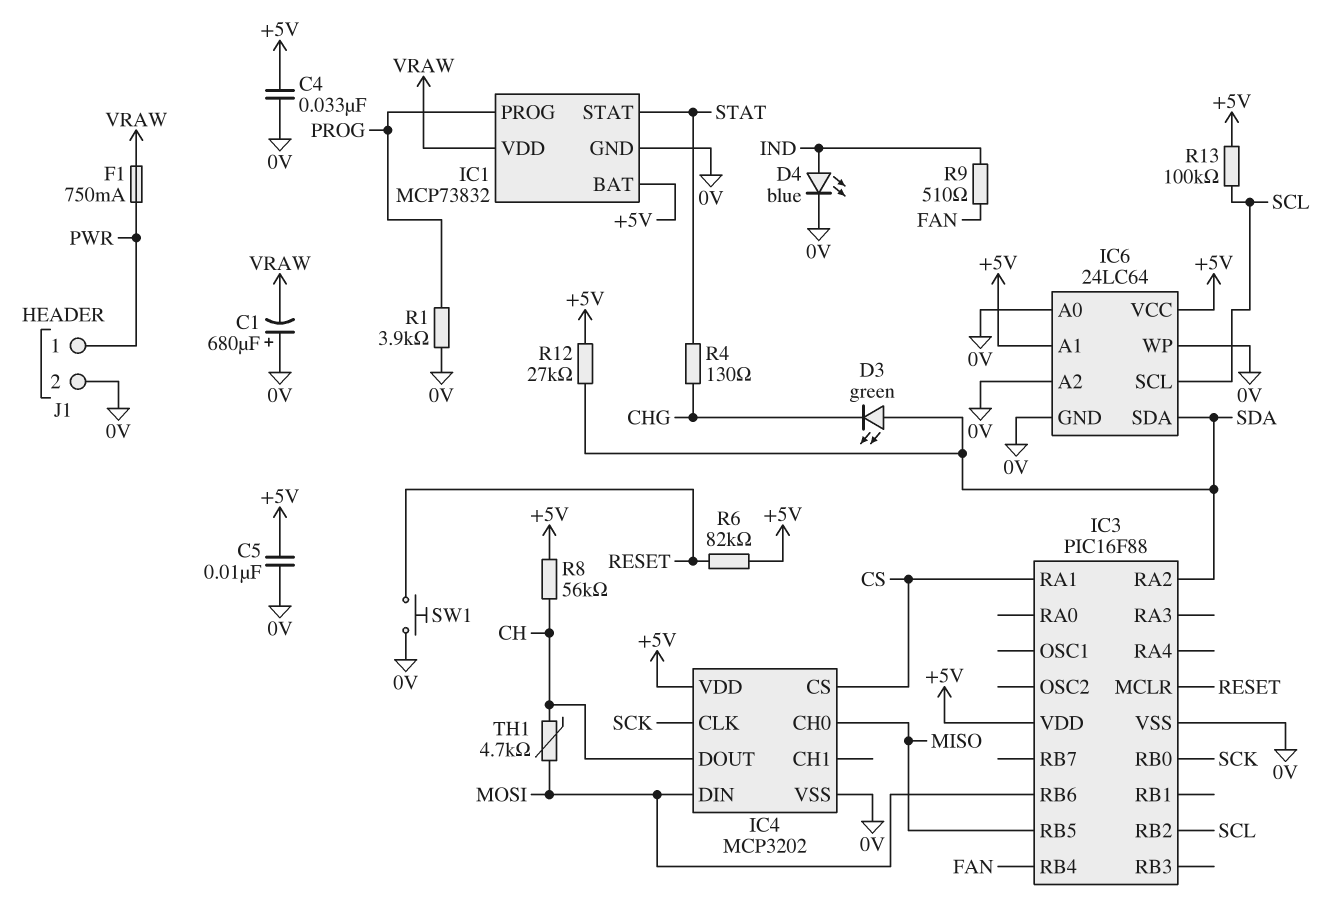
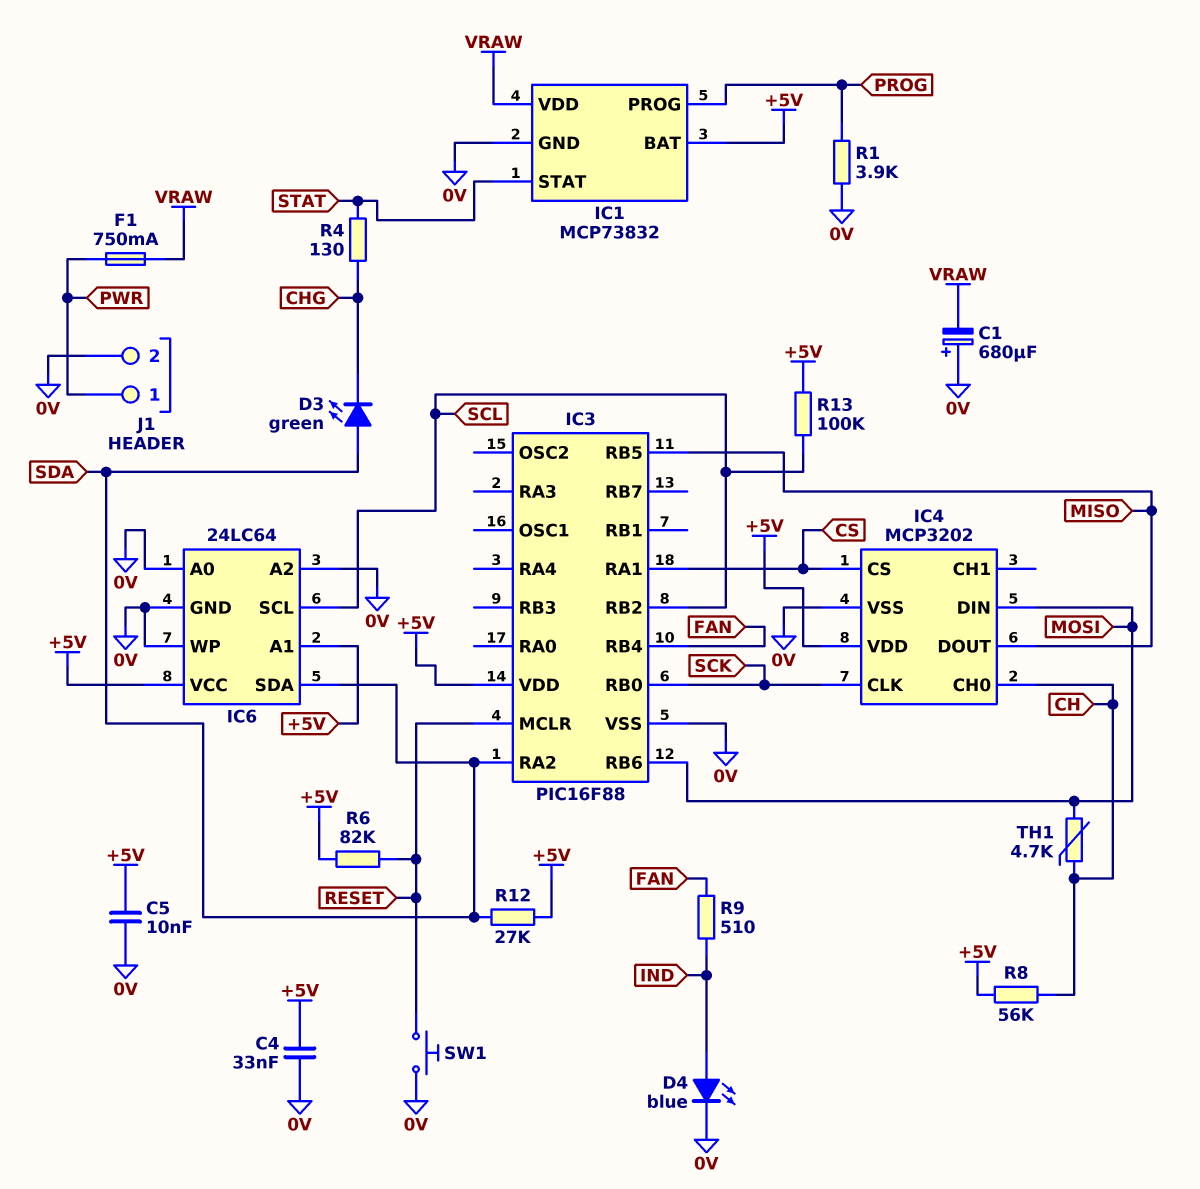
IC4 pin CH0: MISO -> CH
IC4 pin DOUT: CH -> MISO

